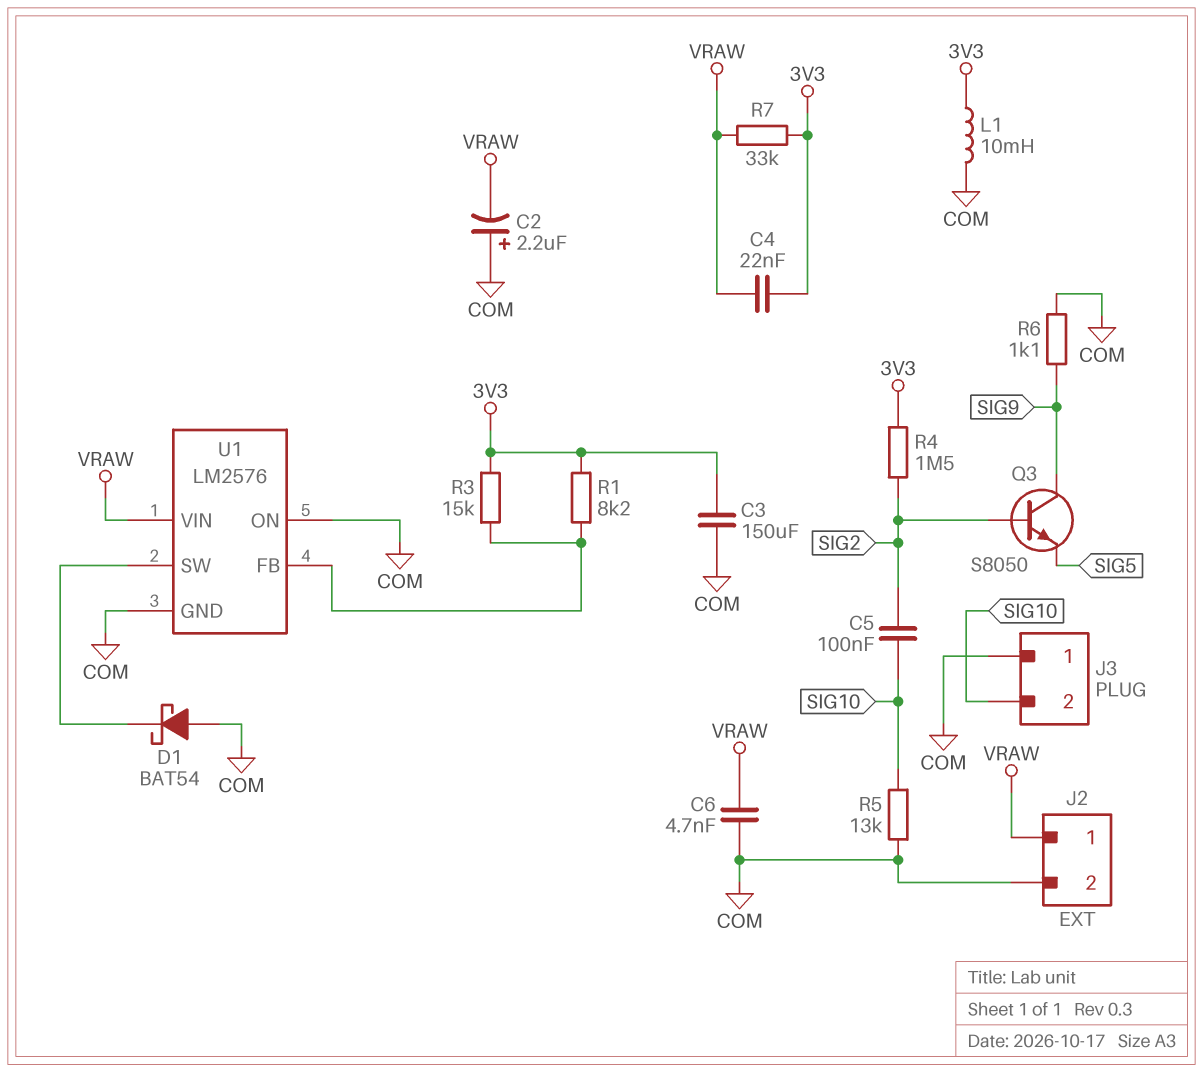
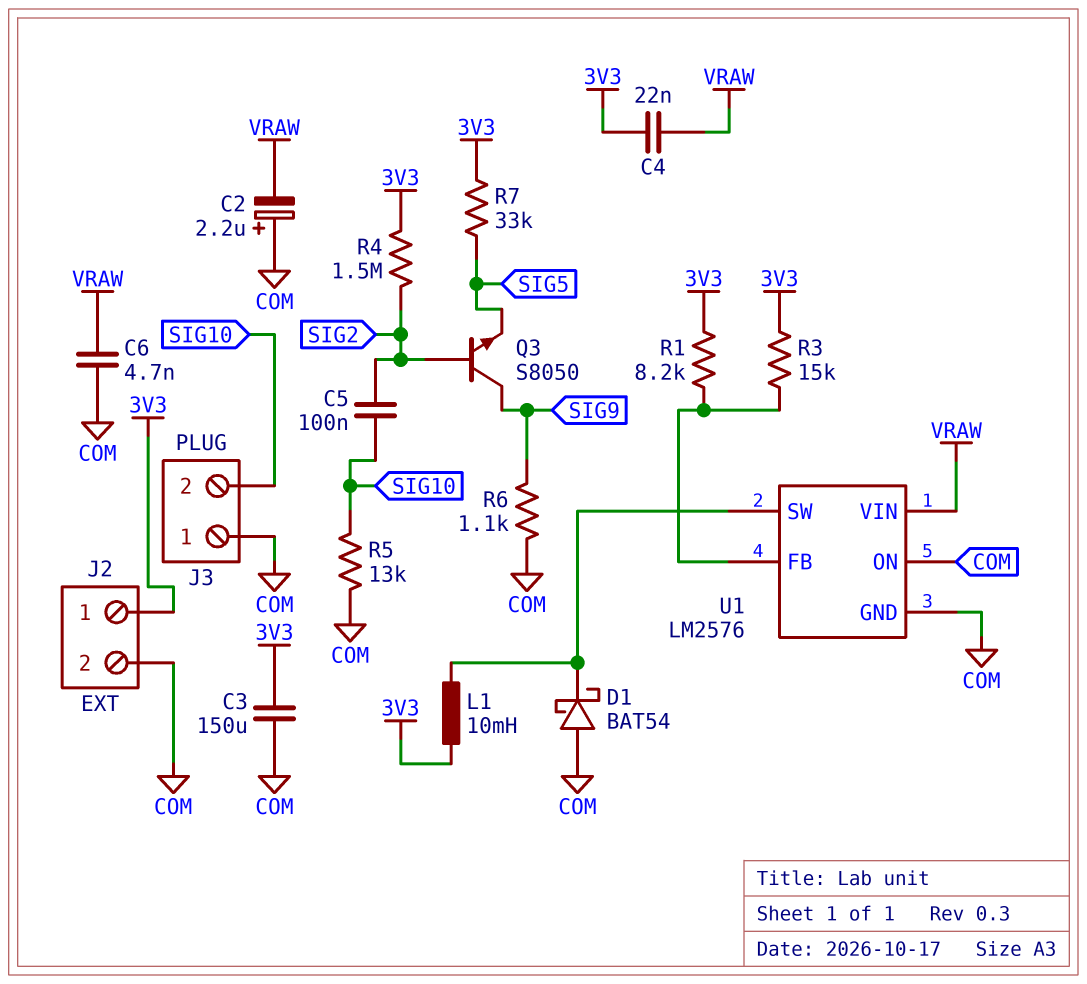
J2 pin 1: VRAW -> 3V3
L1: 10mH (3V3, COM) -> 10mH (3V3, U1/SW)
R7: 33k (3V3, VRAW) -> 33k (3V3, SIG5)

